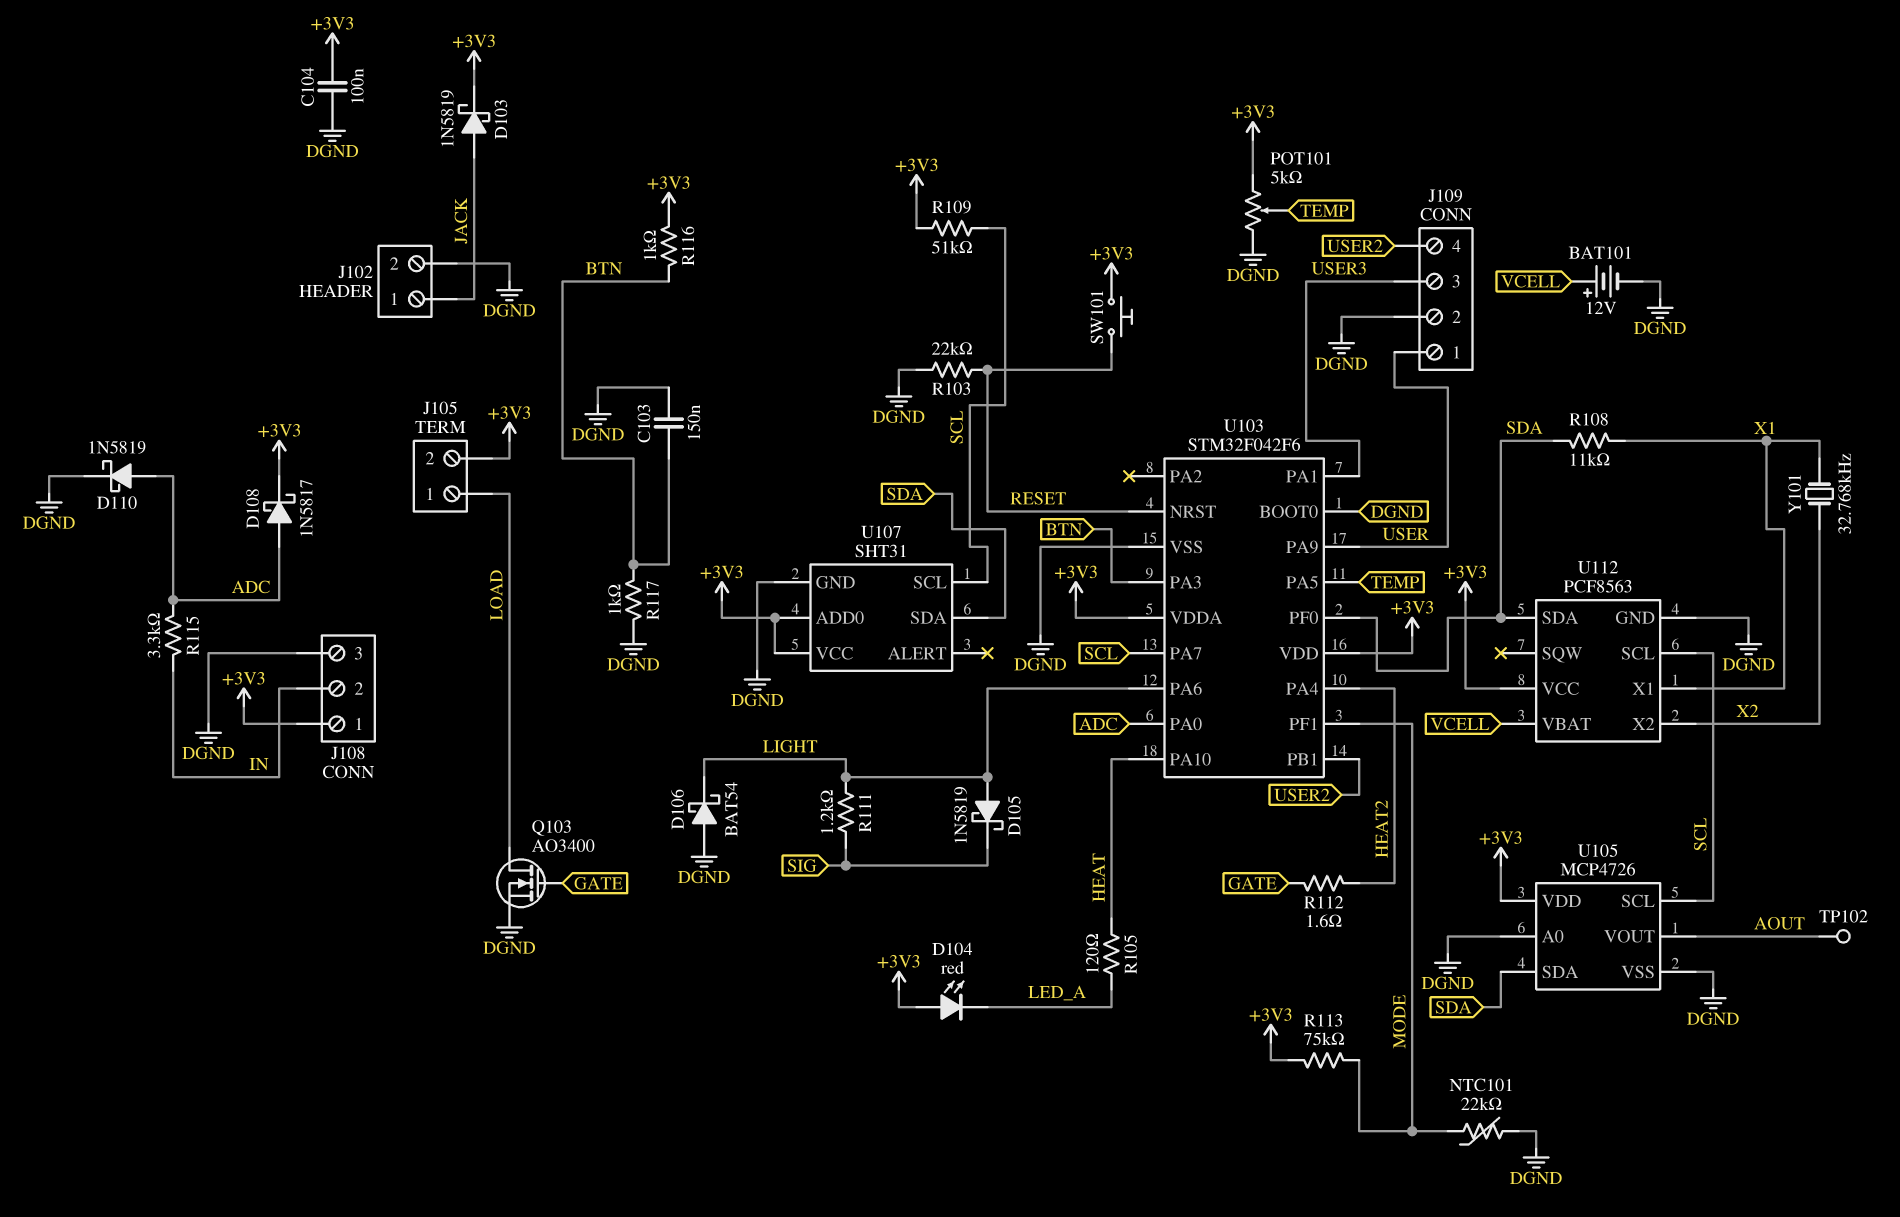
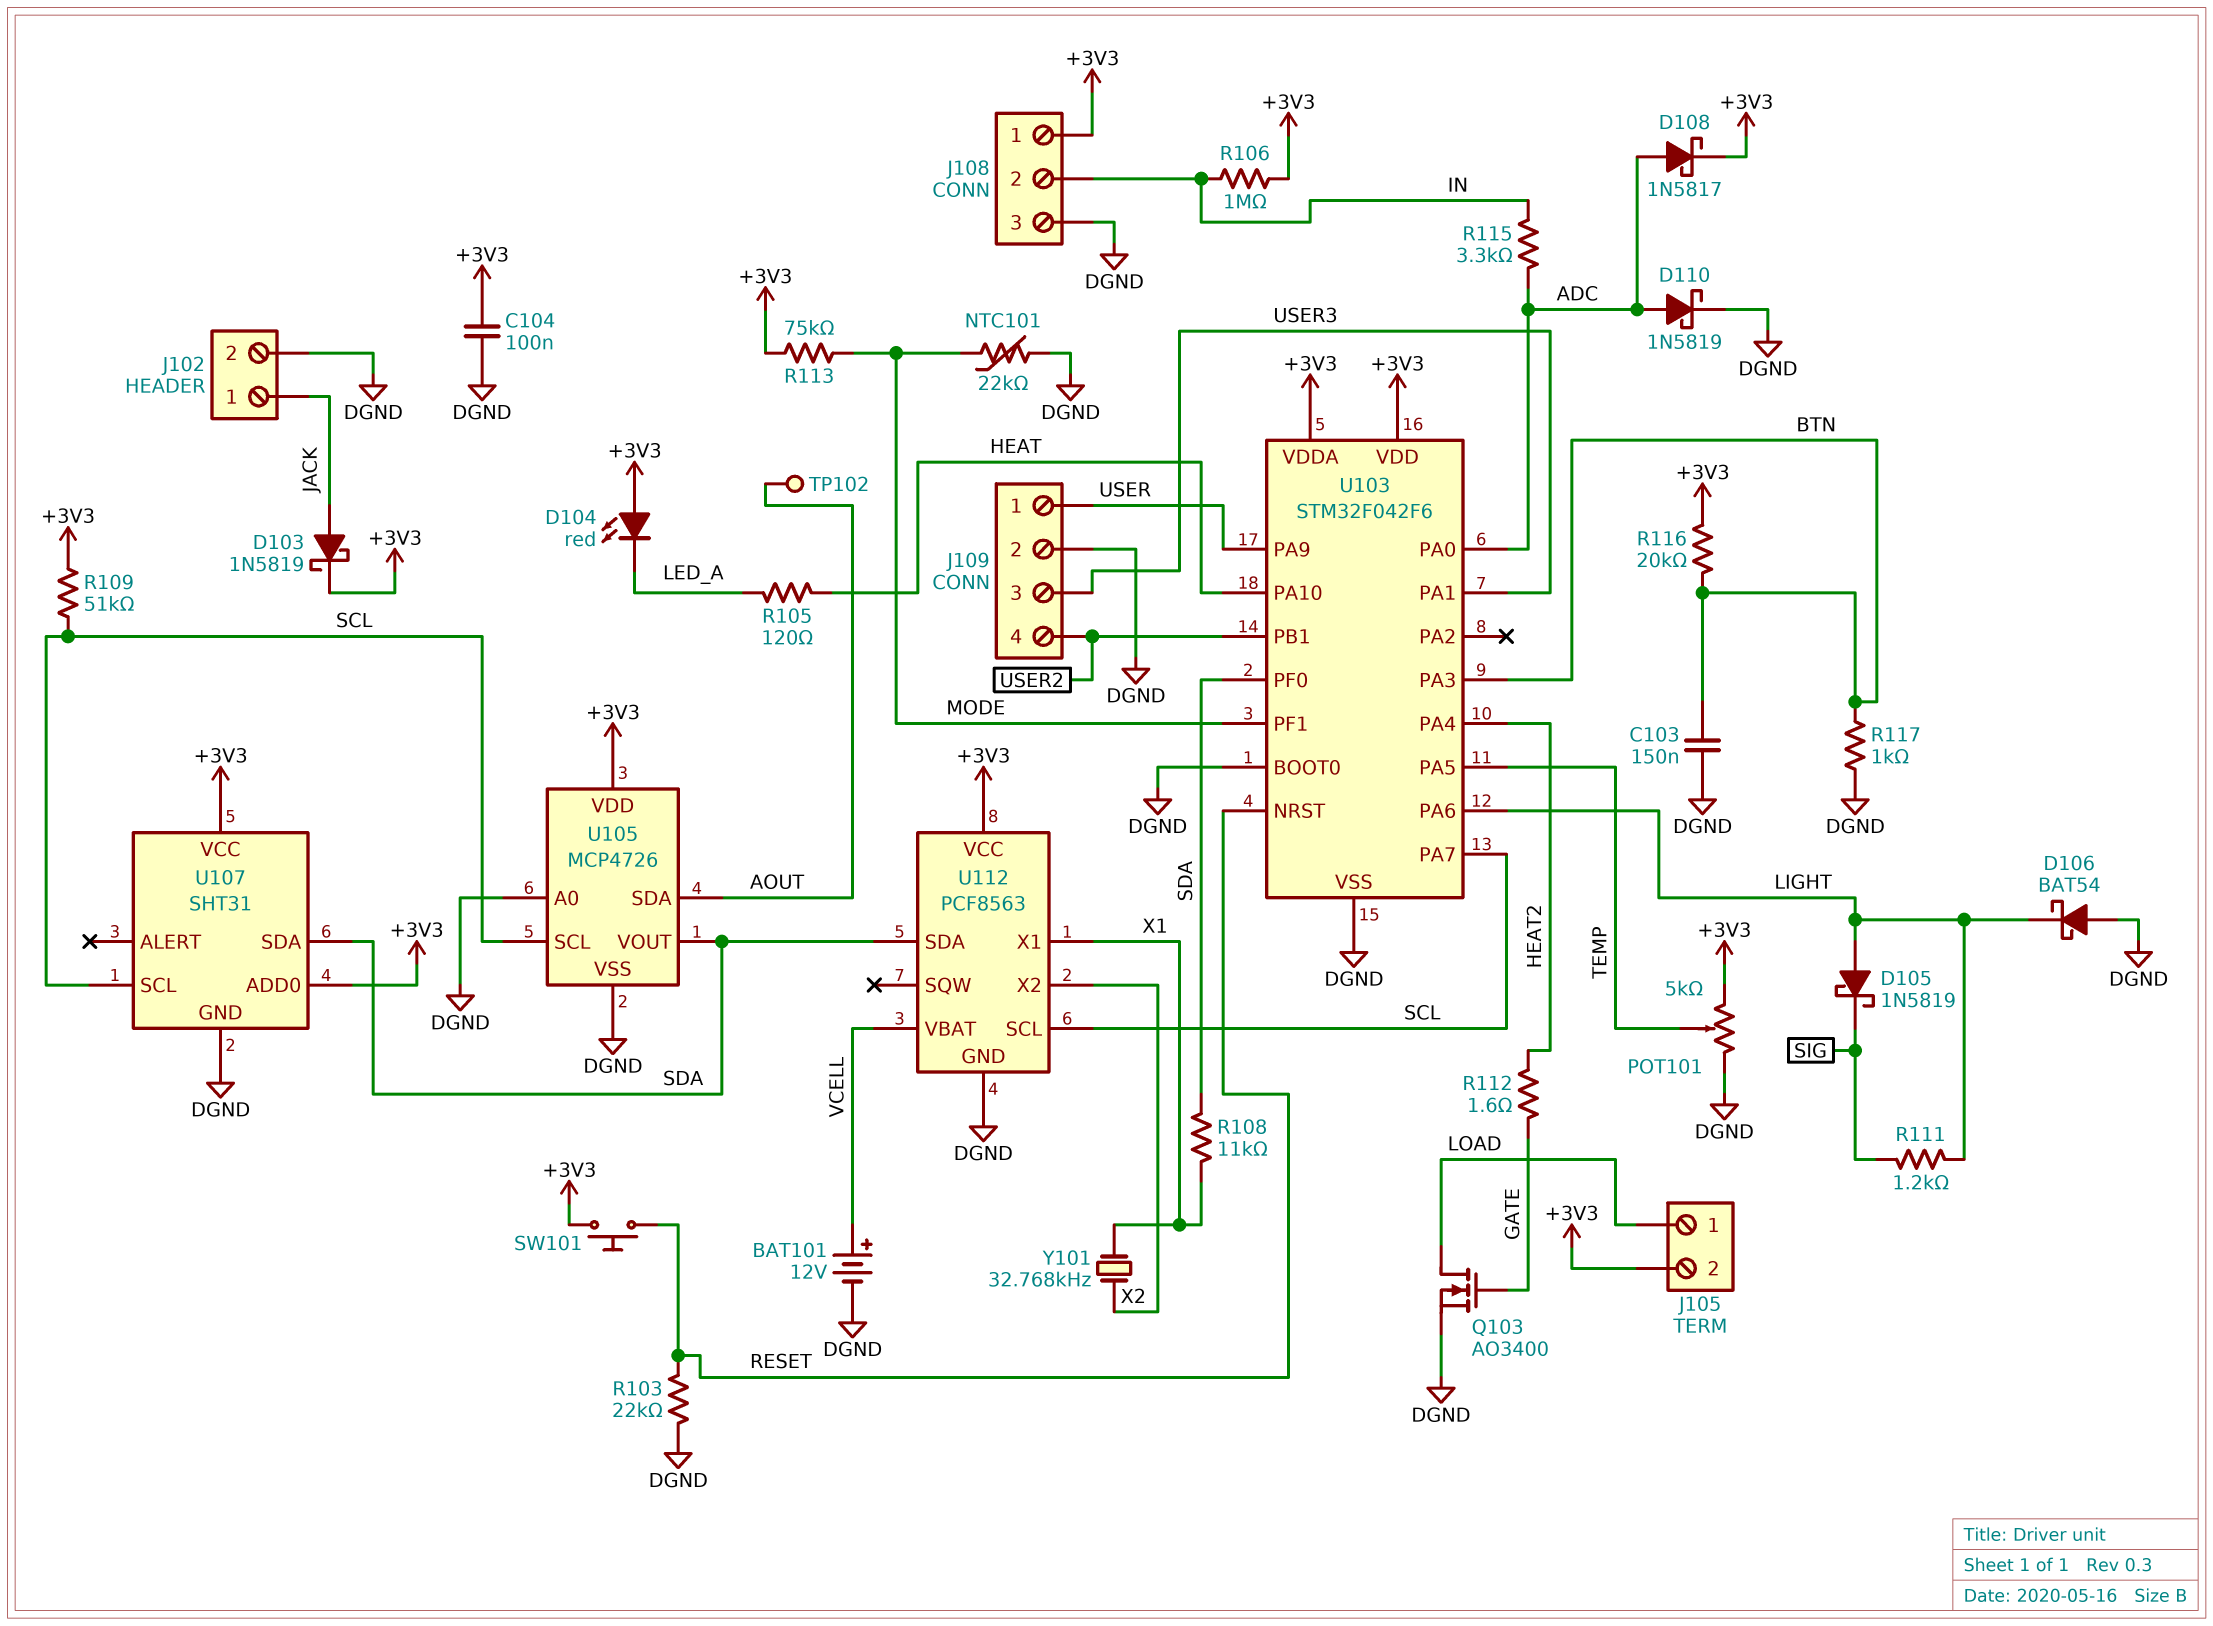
R106: none -> 1M (+3V3, IN)
R116: 1k (+3V3, BTN) -> 20k (+3V3, BTN)
U105 pin SDA: SDA -> AOUT
U105 pin VOUT: AOUT -> SDA

